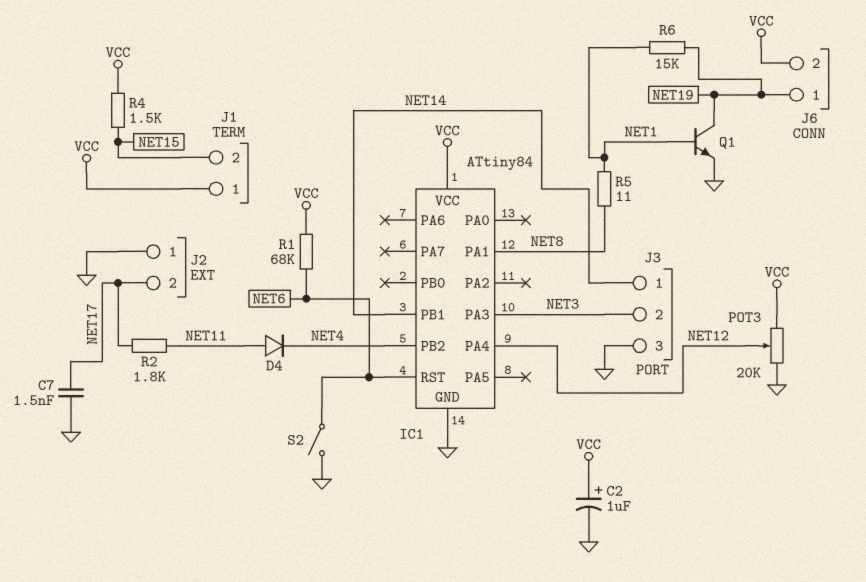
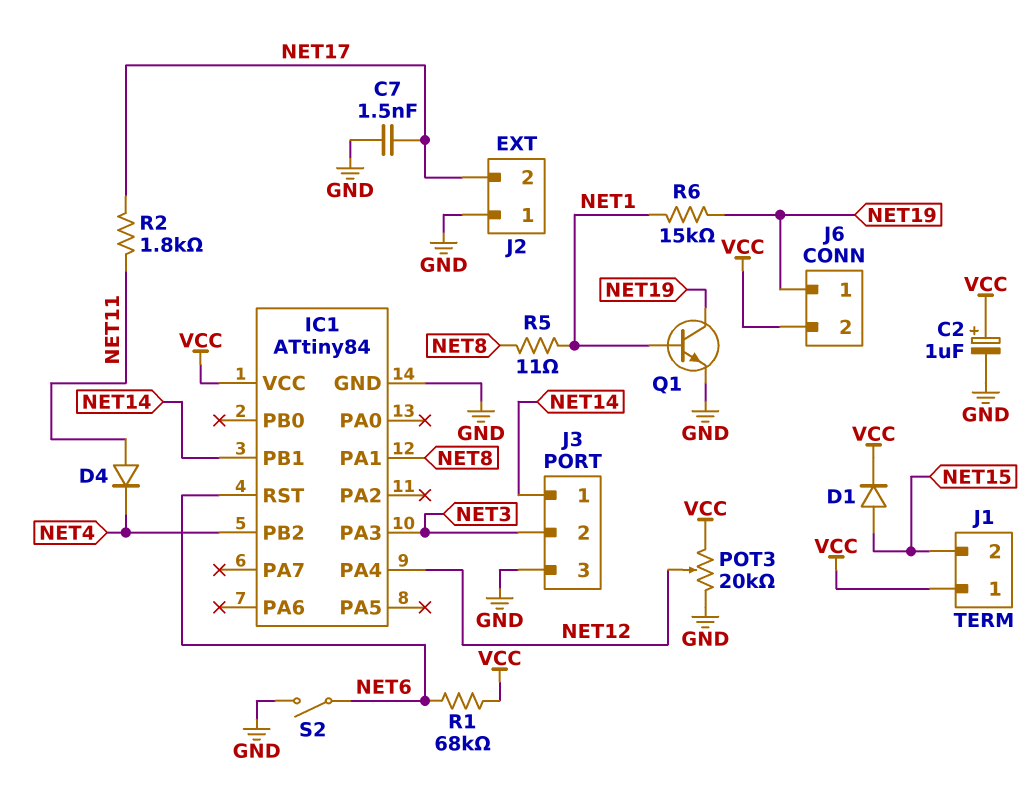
D1: none -> diode (A NET15, K VCC)
R4: 1.5k (NET15, VCC) -> none

